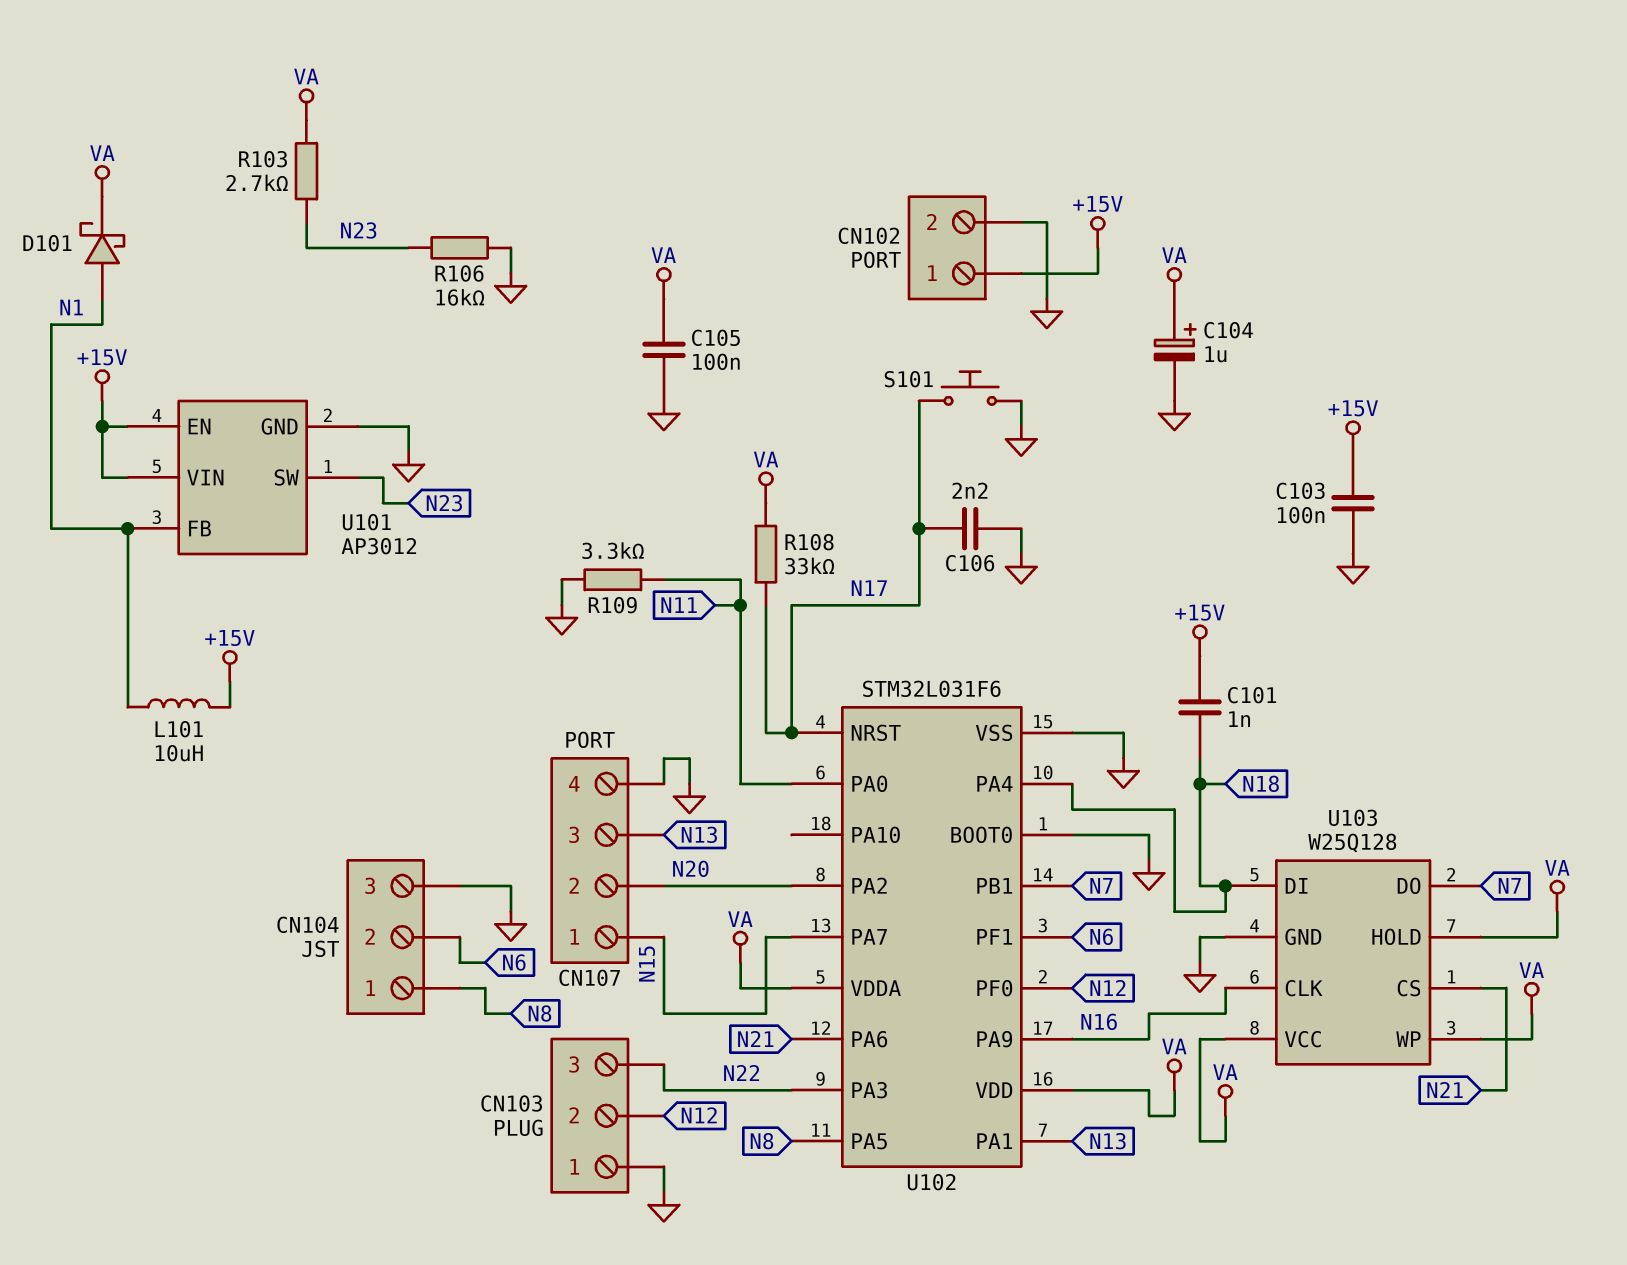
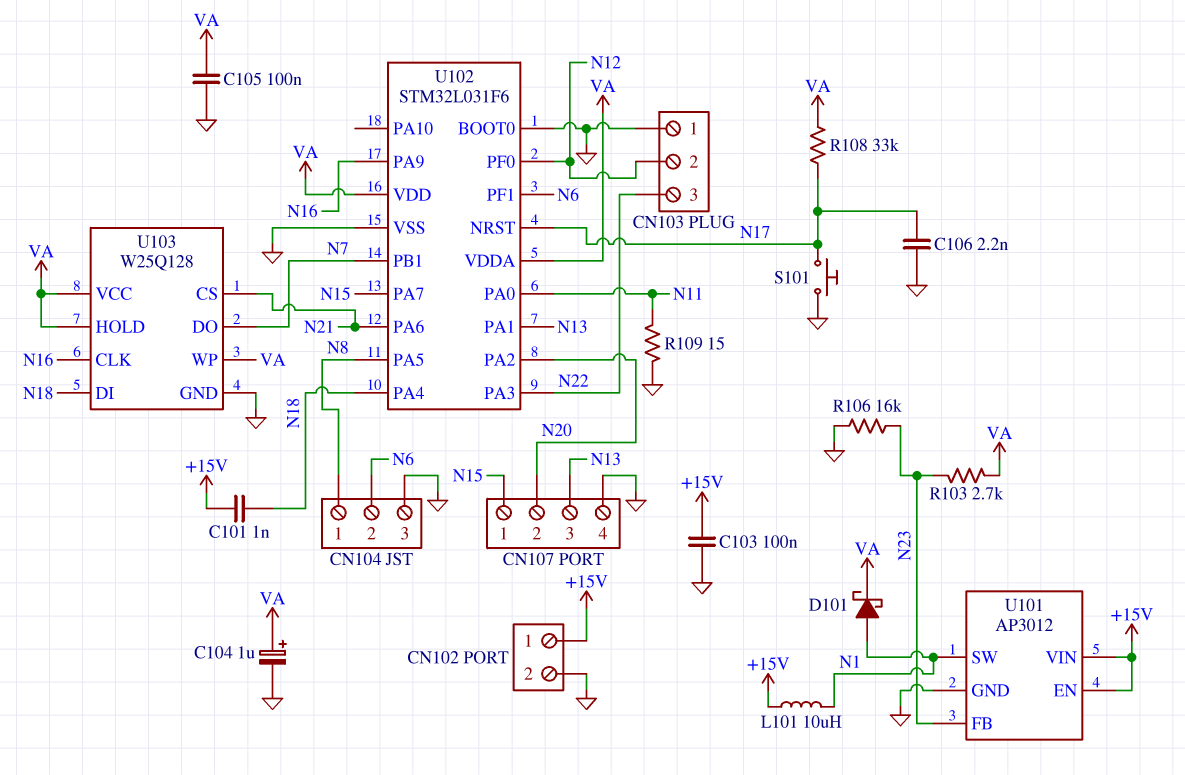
R109: 3.3k (GND, N11) -> 15 (GND, N11)
U101 pin FB: N1 -> N23
U101 pin SW: N23 -> N1

